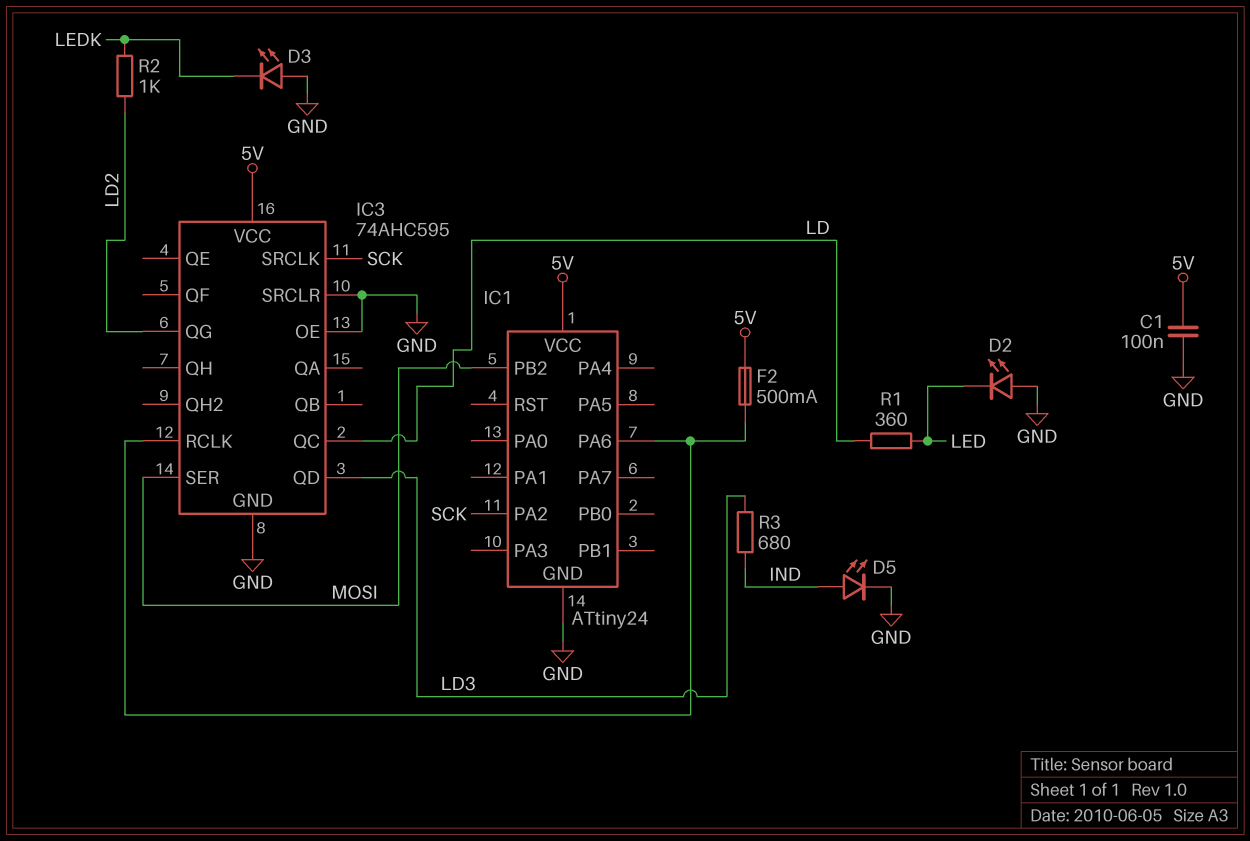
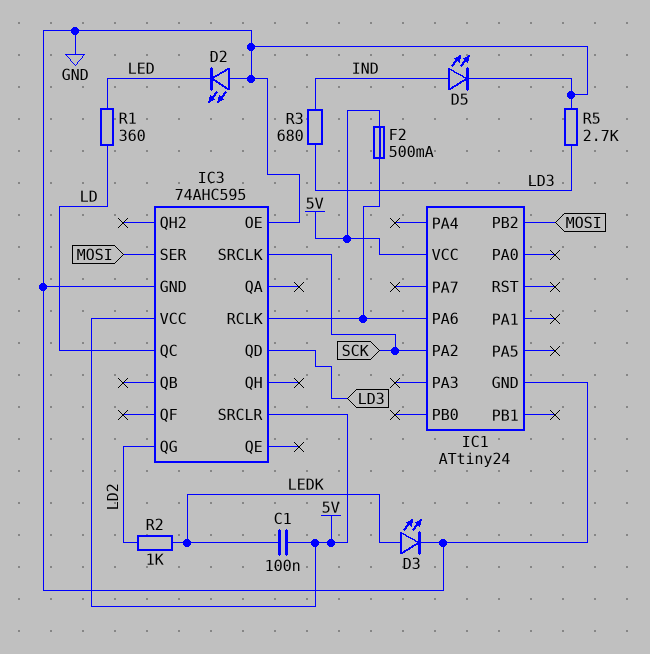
C1: 100nF (5V, GND) -> 100nF (5V, LEDK)
D3: LED (A GND, K LEDK) -> LED (A LEDK, K GND)
IC3 pin SRCLR: GND -> 5V
R5: none -> 2.7k (GND, LD3)

